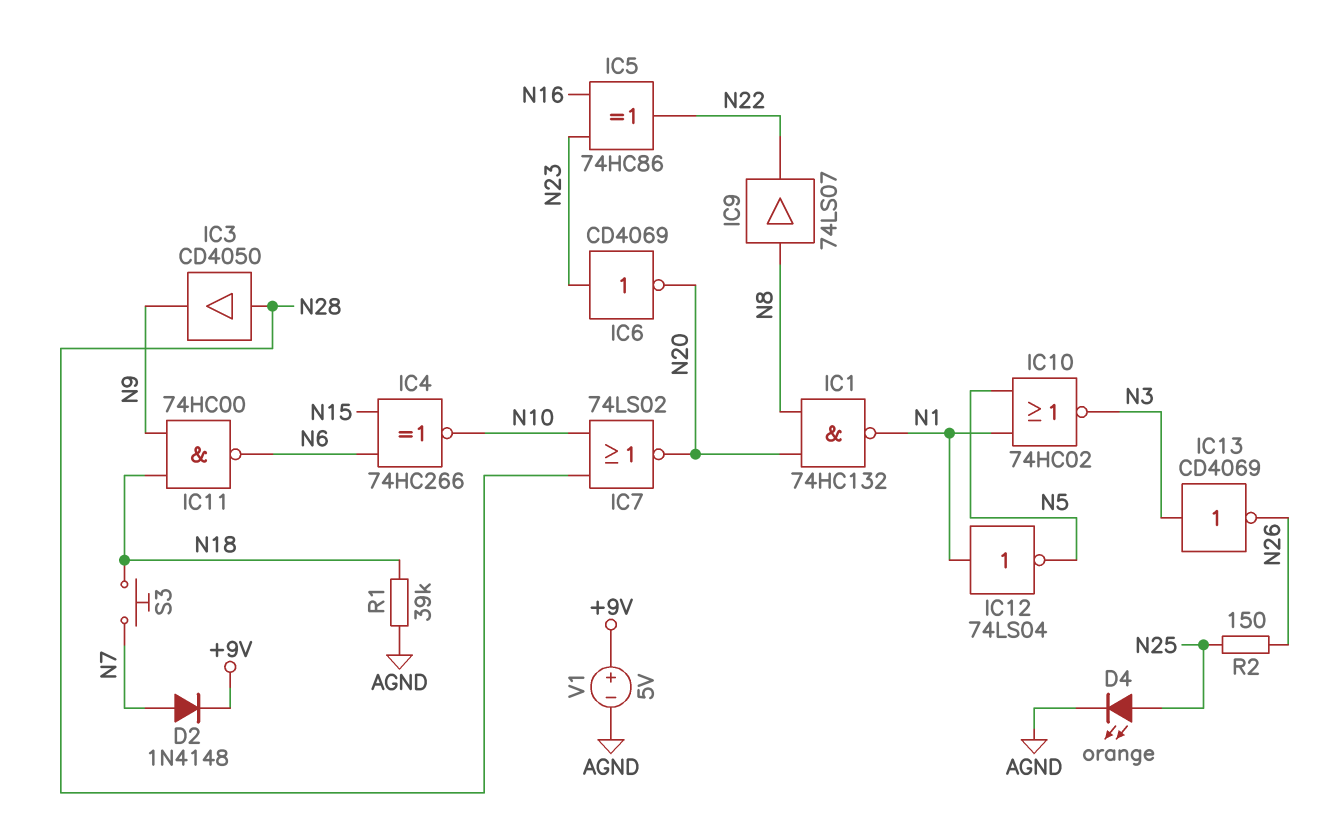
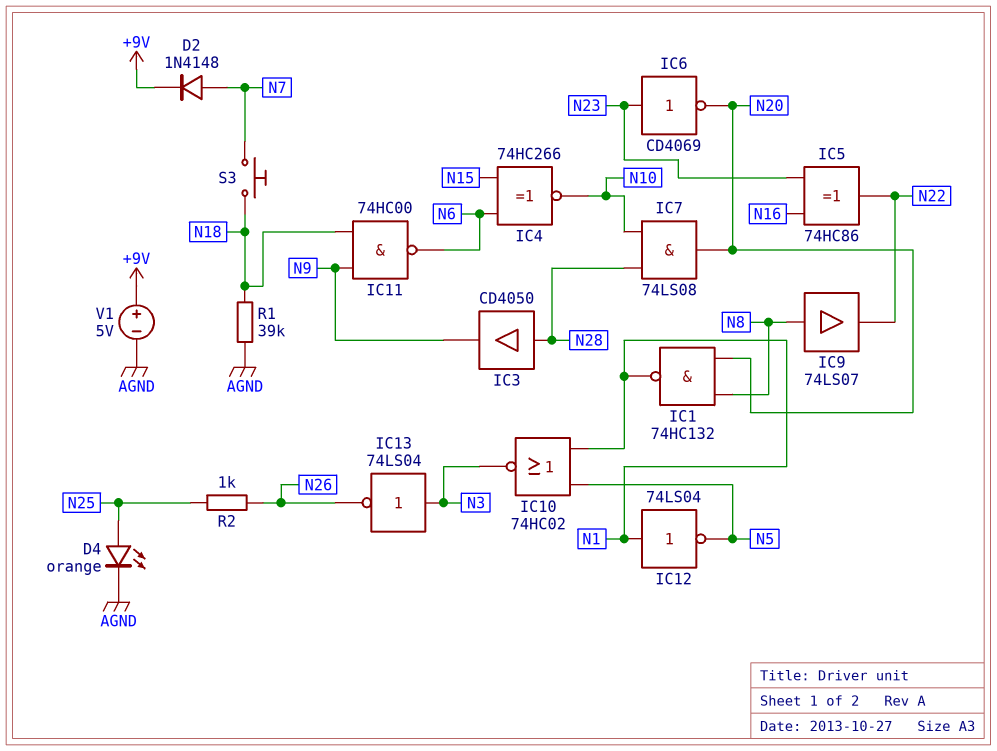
IC7: NOR 74LS02 (in N10, in N28, out N20) -> AND 74LS08 (in N10, in N28, out N20)
IC13: NOT CD4069 (in N3, out N26) -> NOT 74LS04 (in N3, out N26)
R2: 150 (N25, N26) -> 1k (N25, N26)

